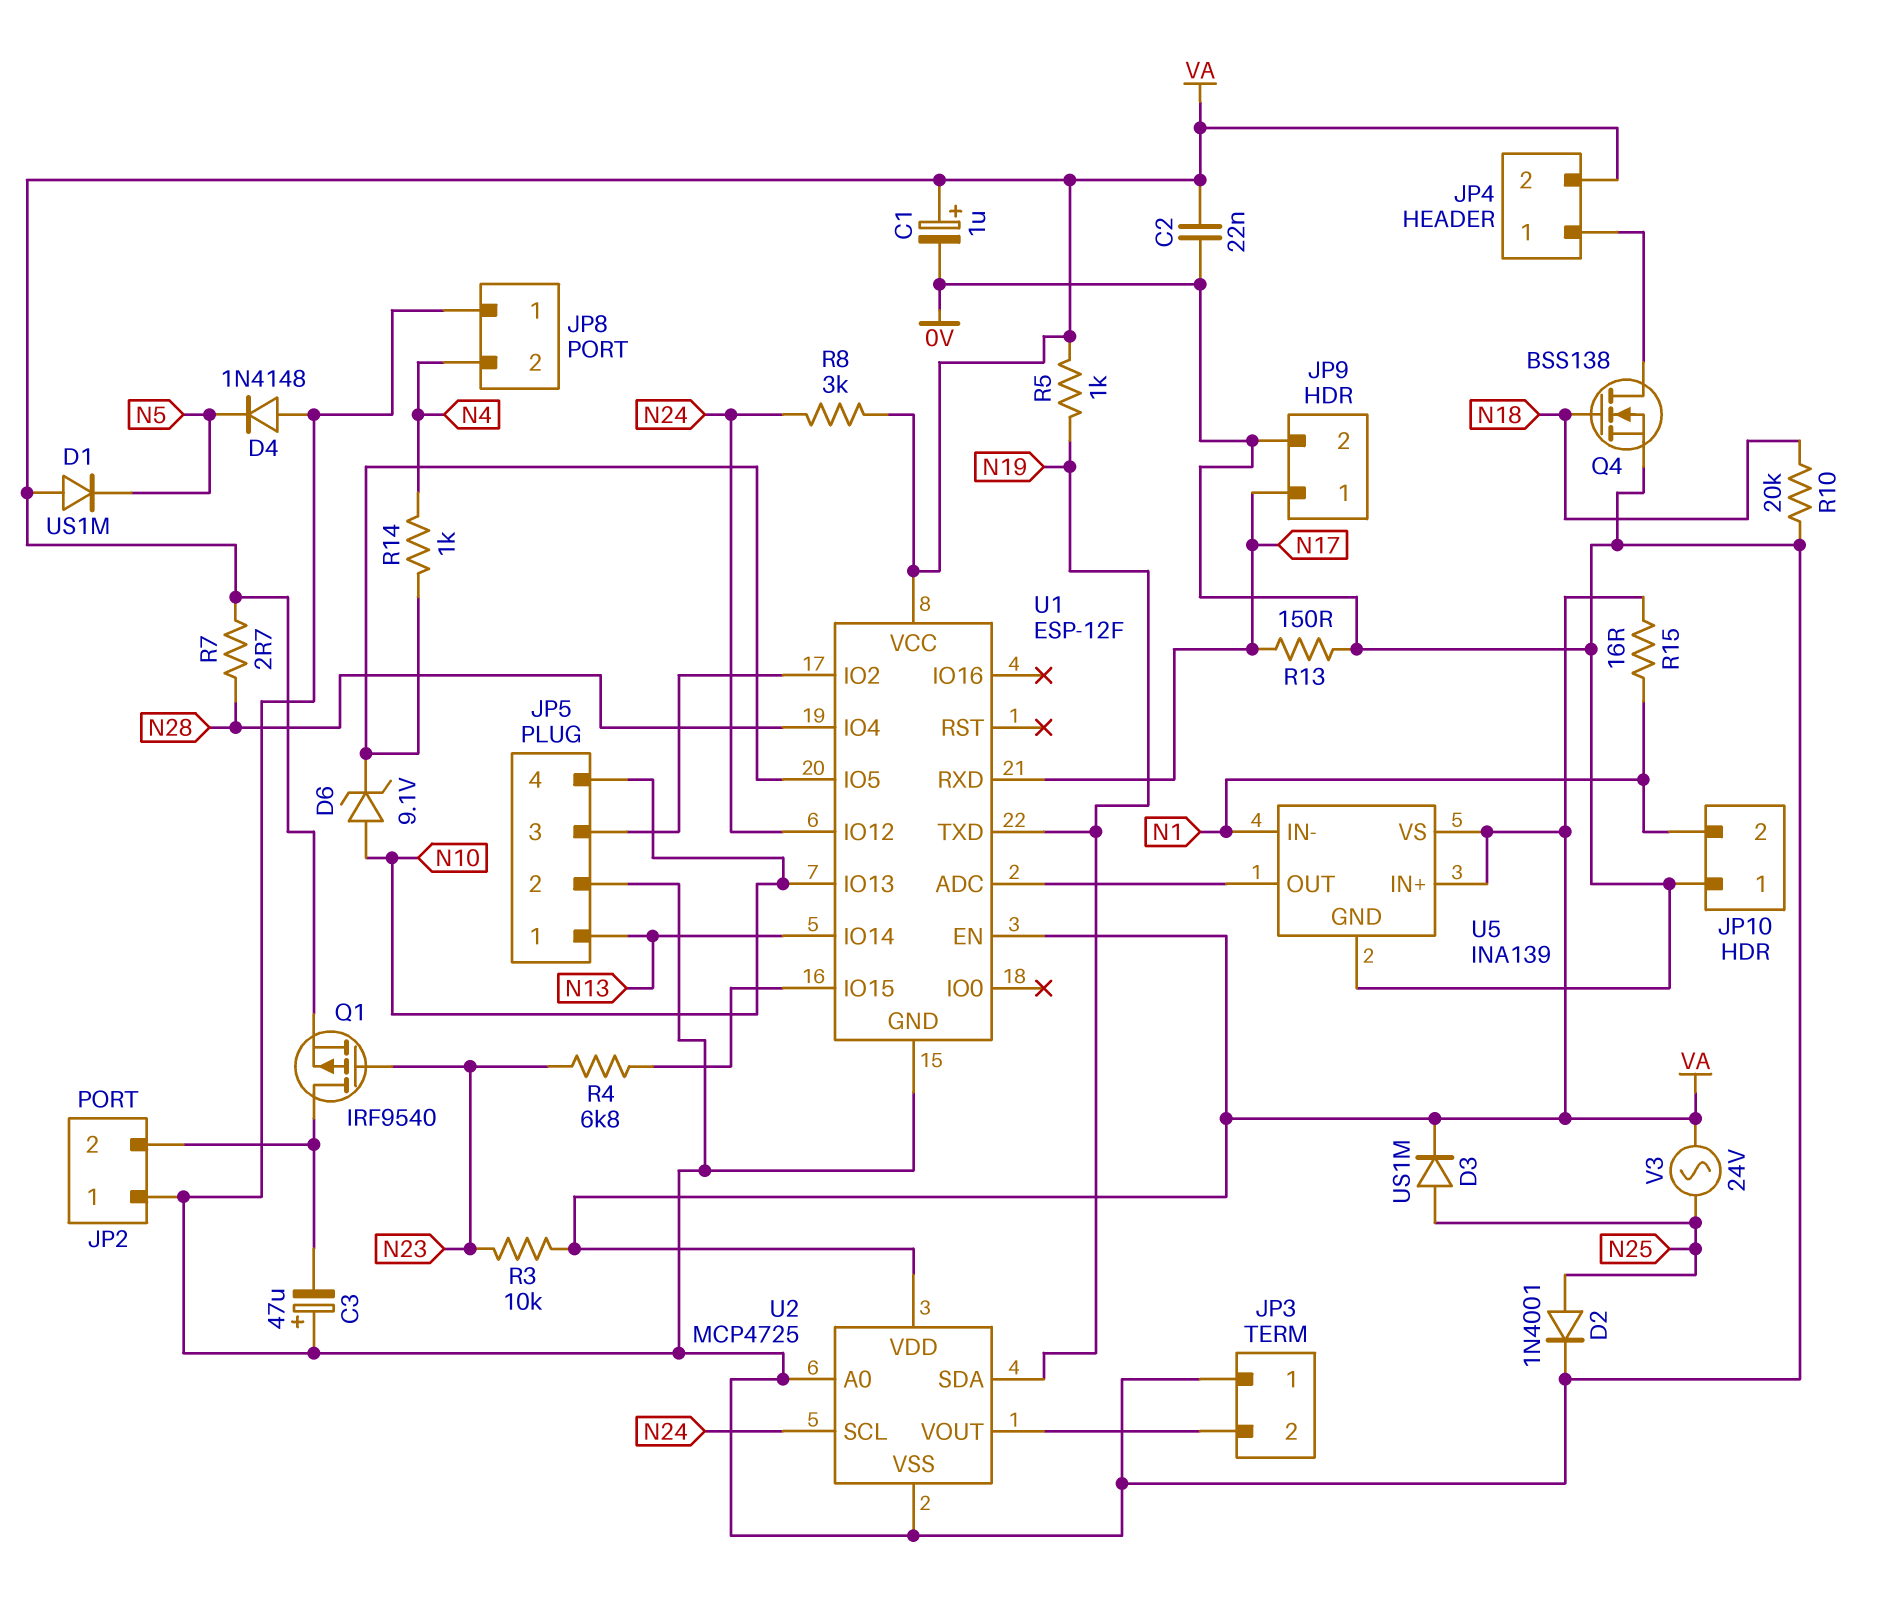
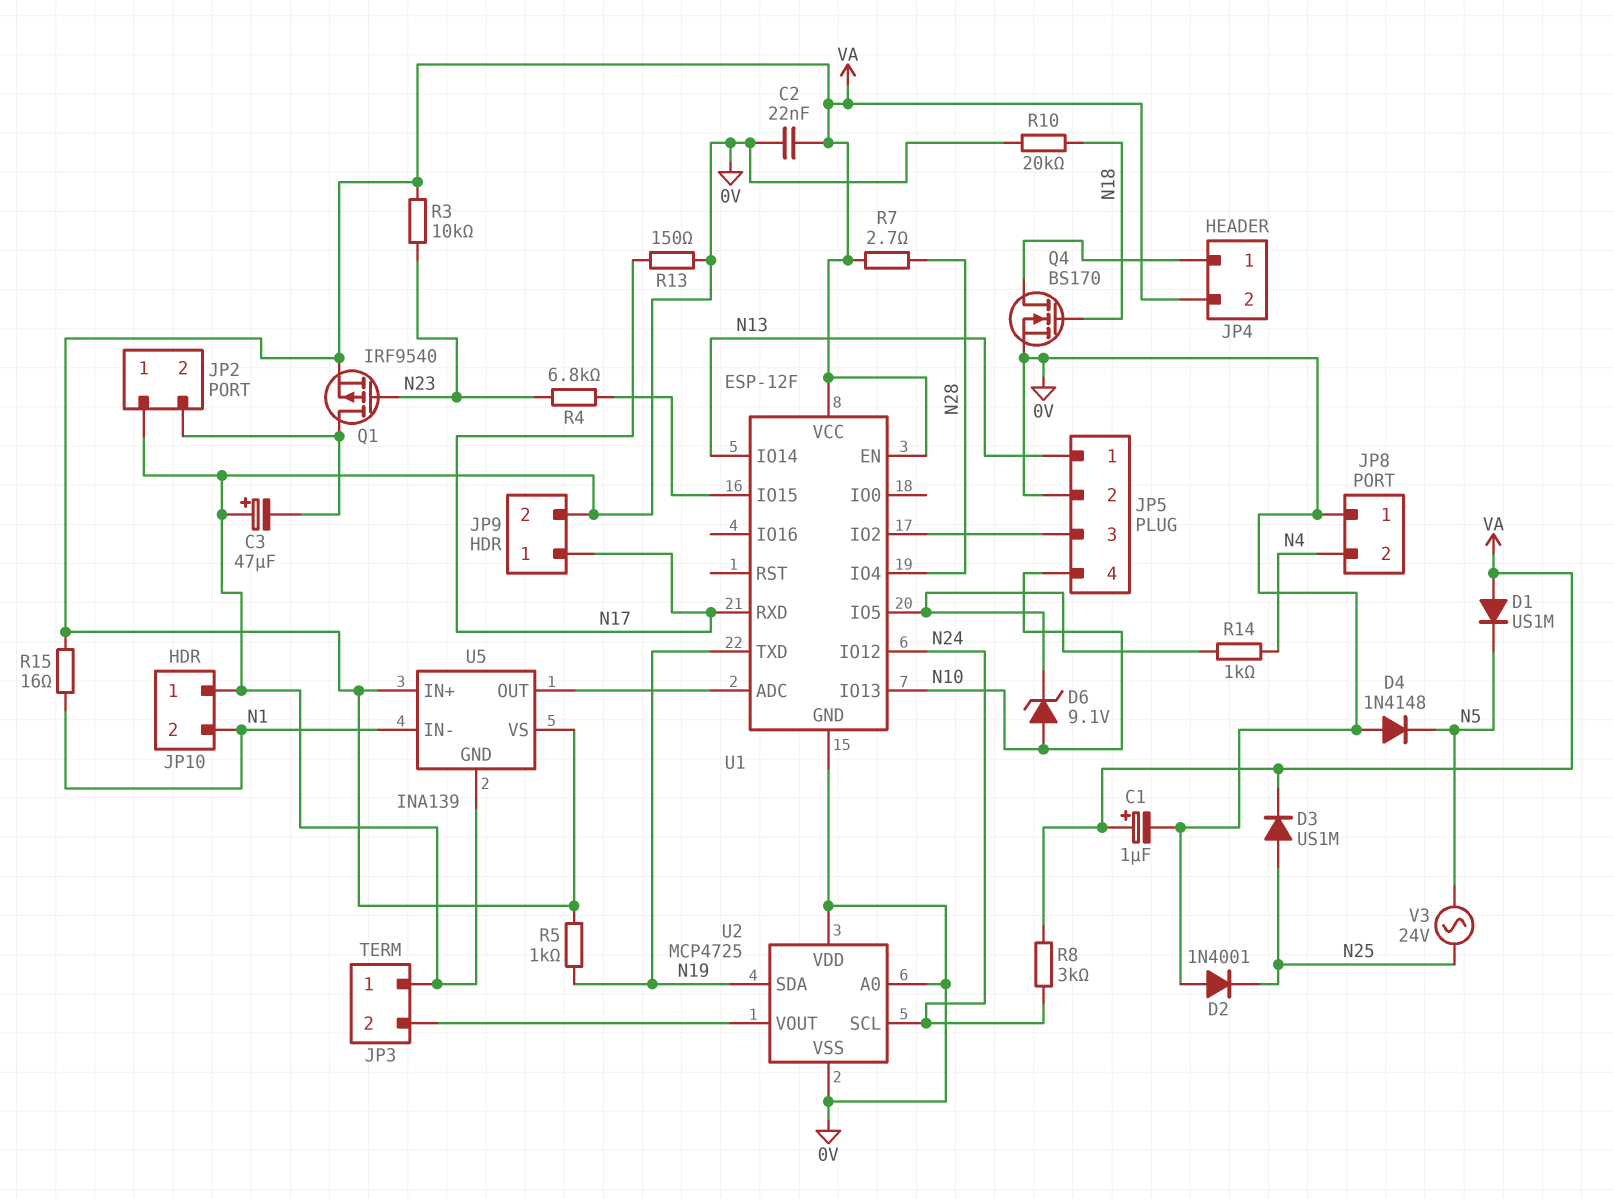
D2: diode 1N4001 (A N25, K 0V) -> diode 1N4001 (A 0V, K N25)
Q4: NMOS BSS138 (G N18, D JP4/1, S 0V) -> NMOS BS170 (G N18, D JP4/1, S 0V)
U2 pin VDD: VA -> 0V
V3: AC 24V (N25, VA) -> AC 24V (N5, N25)

